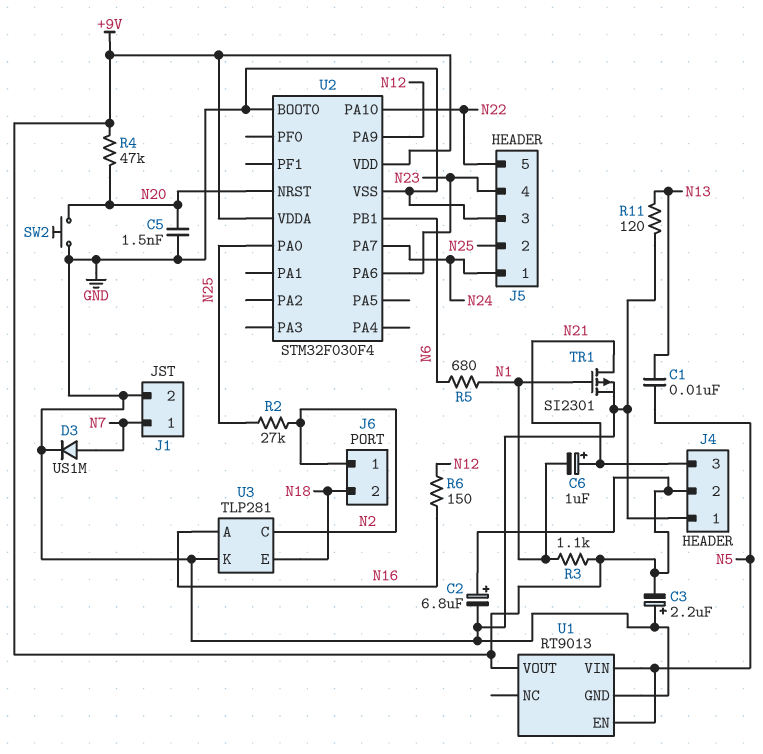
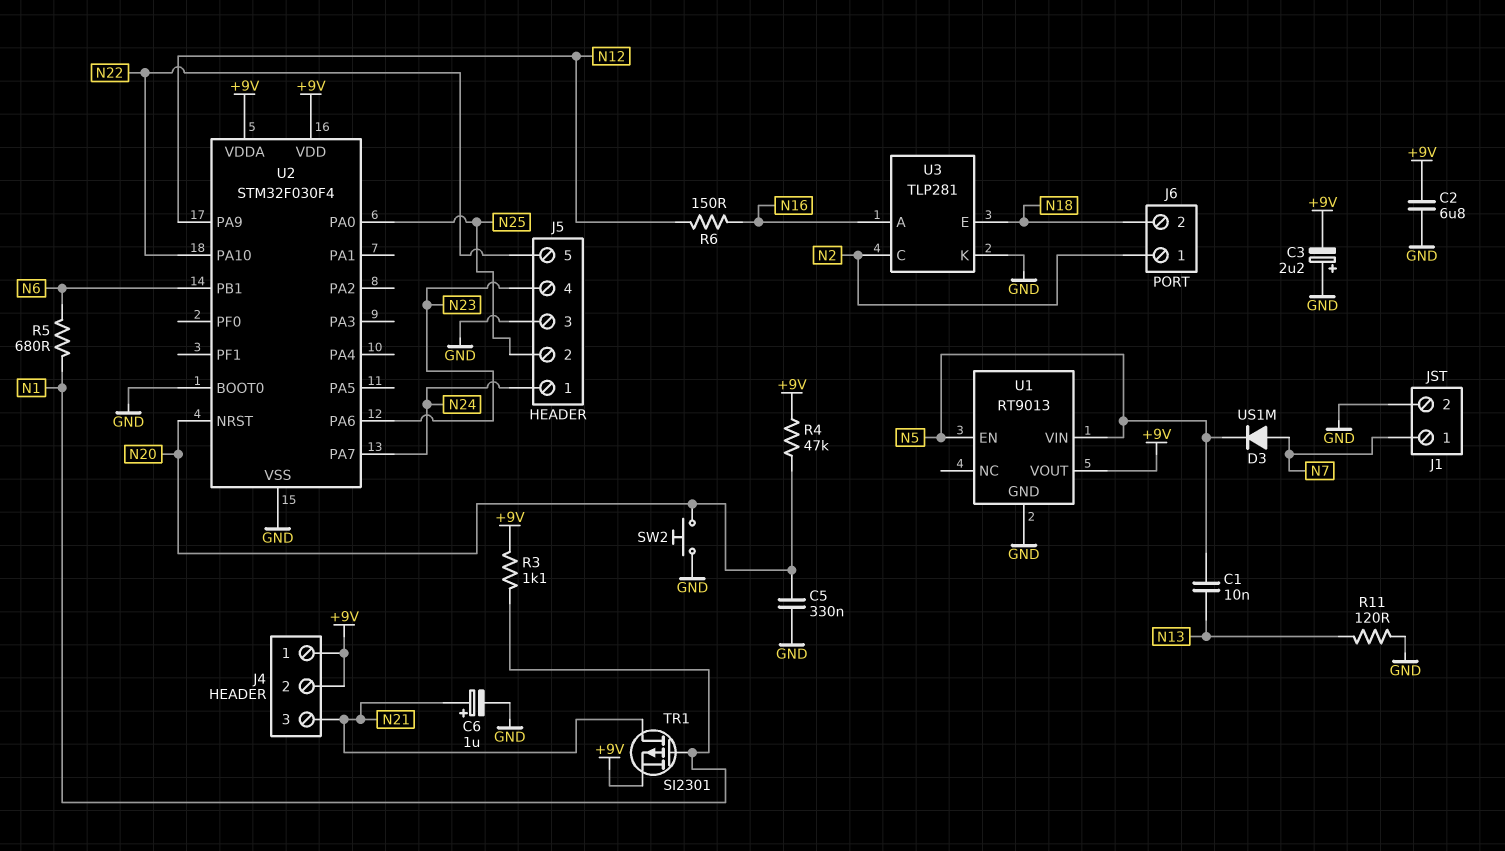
C2: 6.8uF (plus +9V, minus GND) -> 6.8uF (+9V, GND)
C5: 1.5nF (GND, N20) -> 330nF (GND, N20)
C6: 1uF (plus N21, minus N1) -> 1uF (plus N21, minus GND)
D3: diode US1M (A N7, K GND) -> diode US1M (A N7, K N5)
J4 pin 1: GND -> +9V
R2: 27k (N2, N25) -> none
TR1: PMOS SI2301 (G N1, D N21, S GND) -> PMOS SI2301 (G N1, D N21, S +9V)

